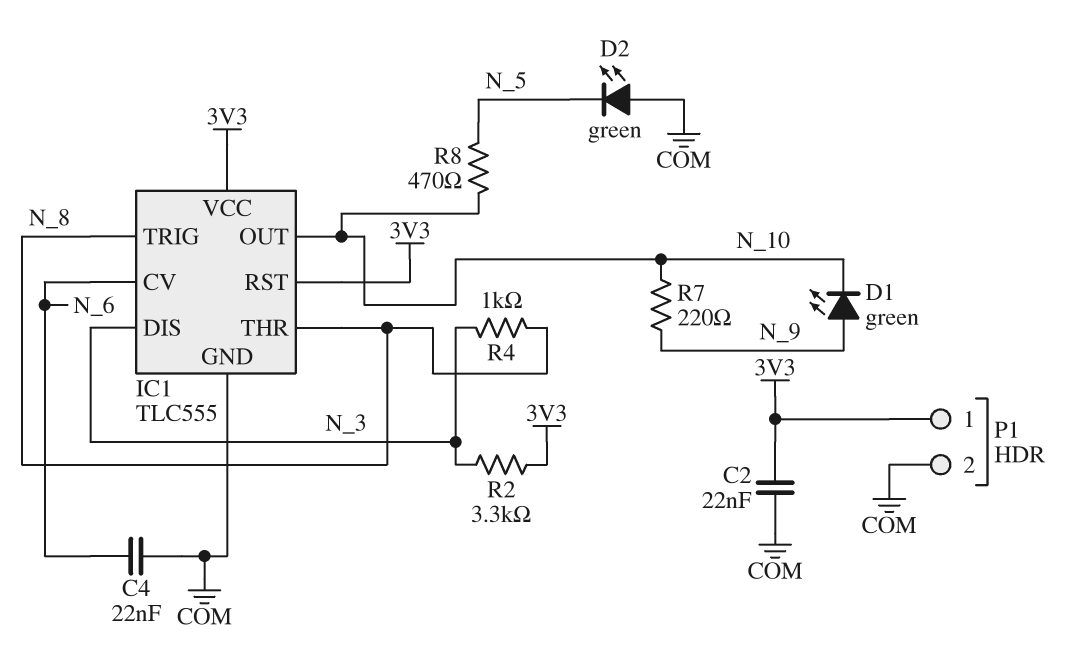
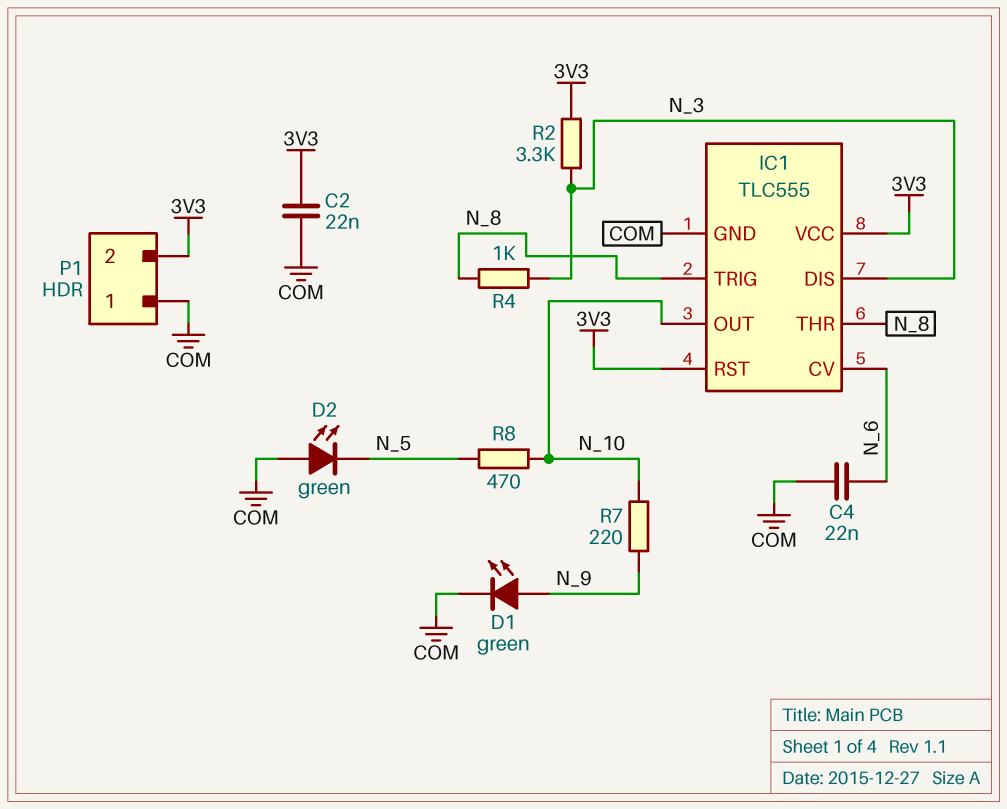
D1: LED green (A N_9, K N_10) -> LED green (A N_9, K COM)
P1 pin 1: 3V3 -> COM
P1 pin 2: COM -> 3V3

